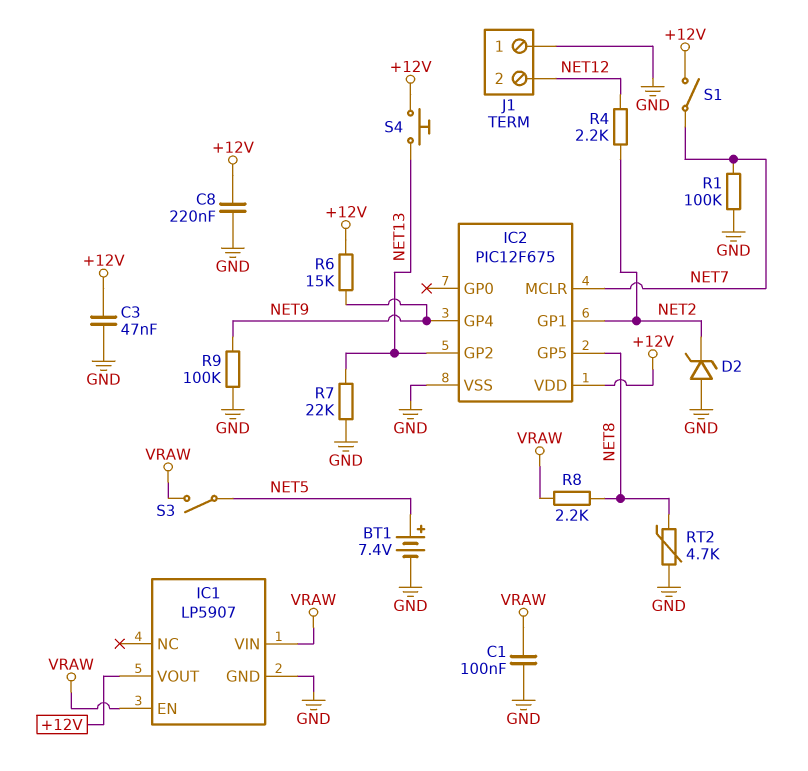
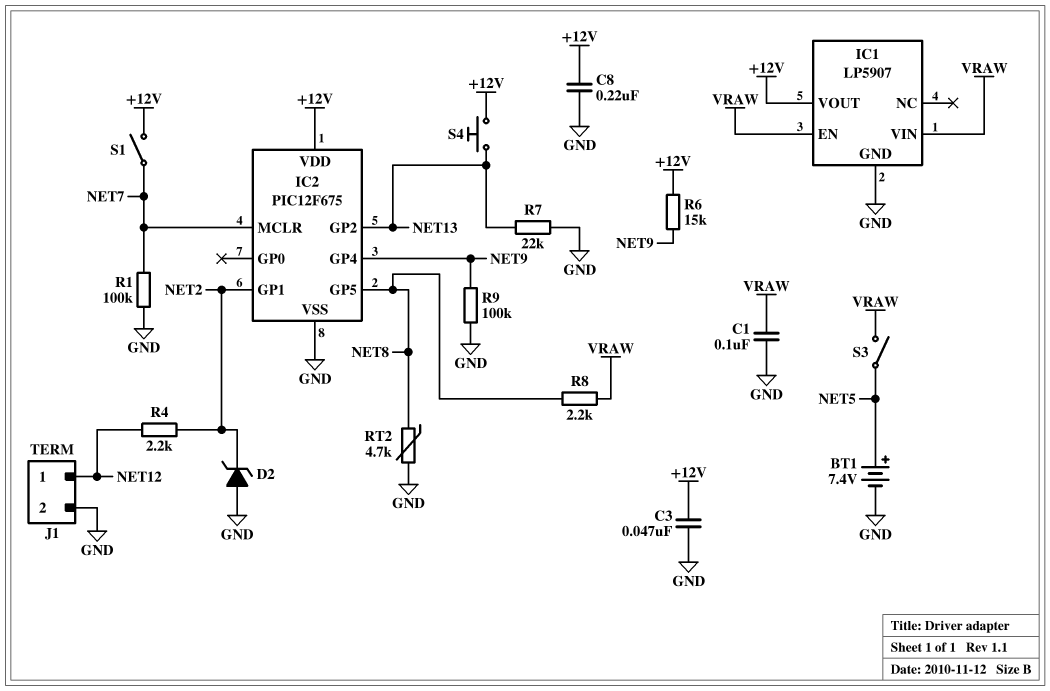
J1 pin 1: GND -> NET12
J1 pin 2: NET12 -> GND

